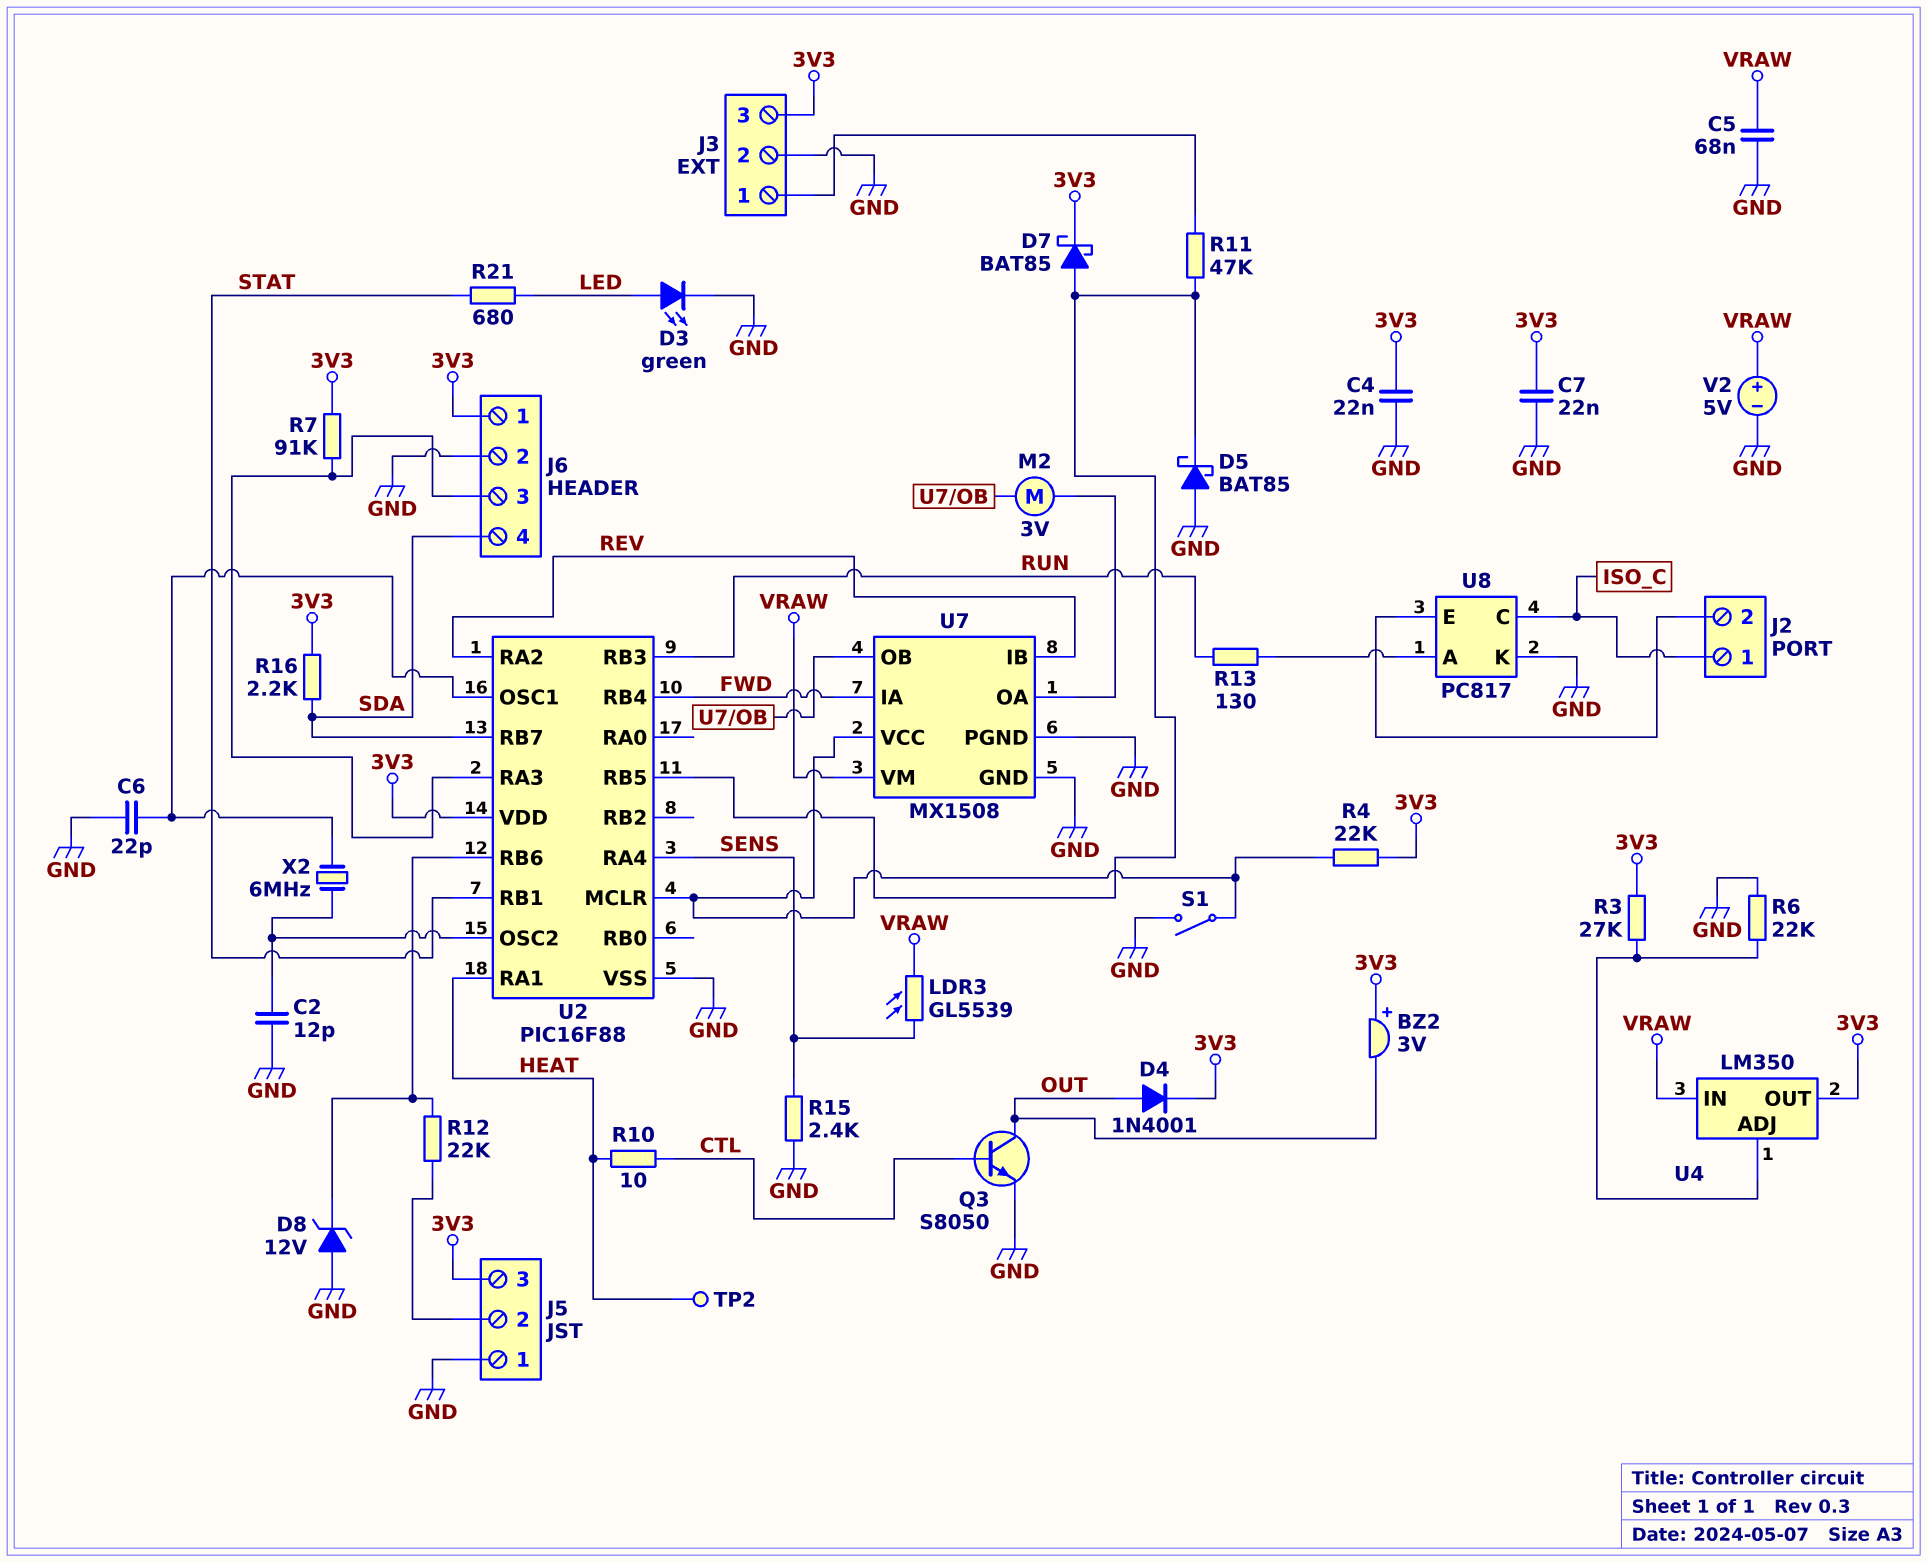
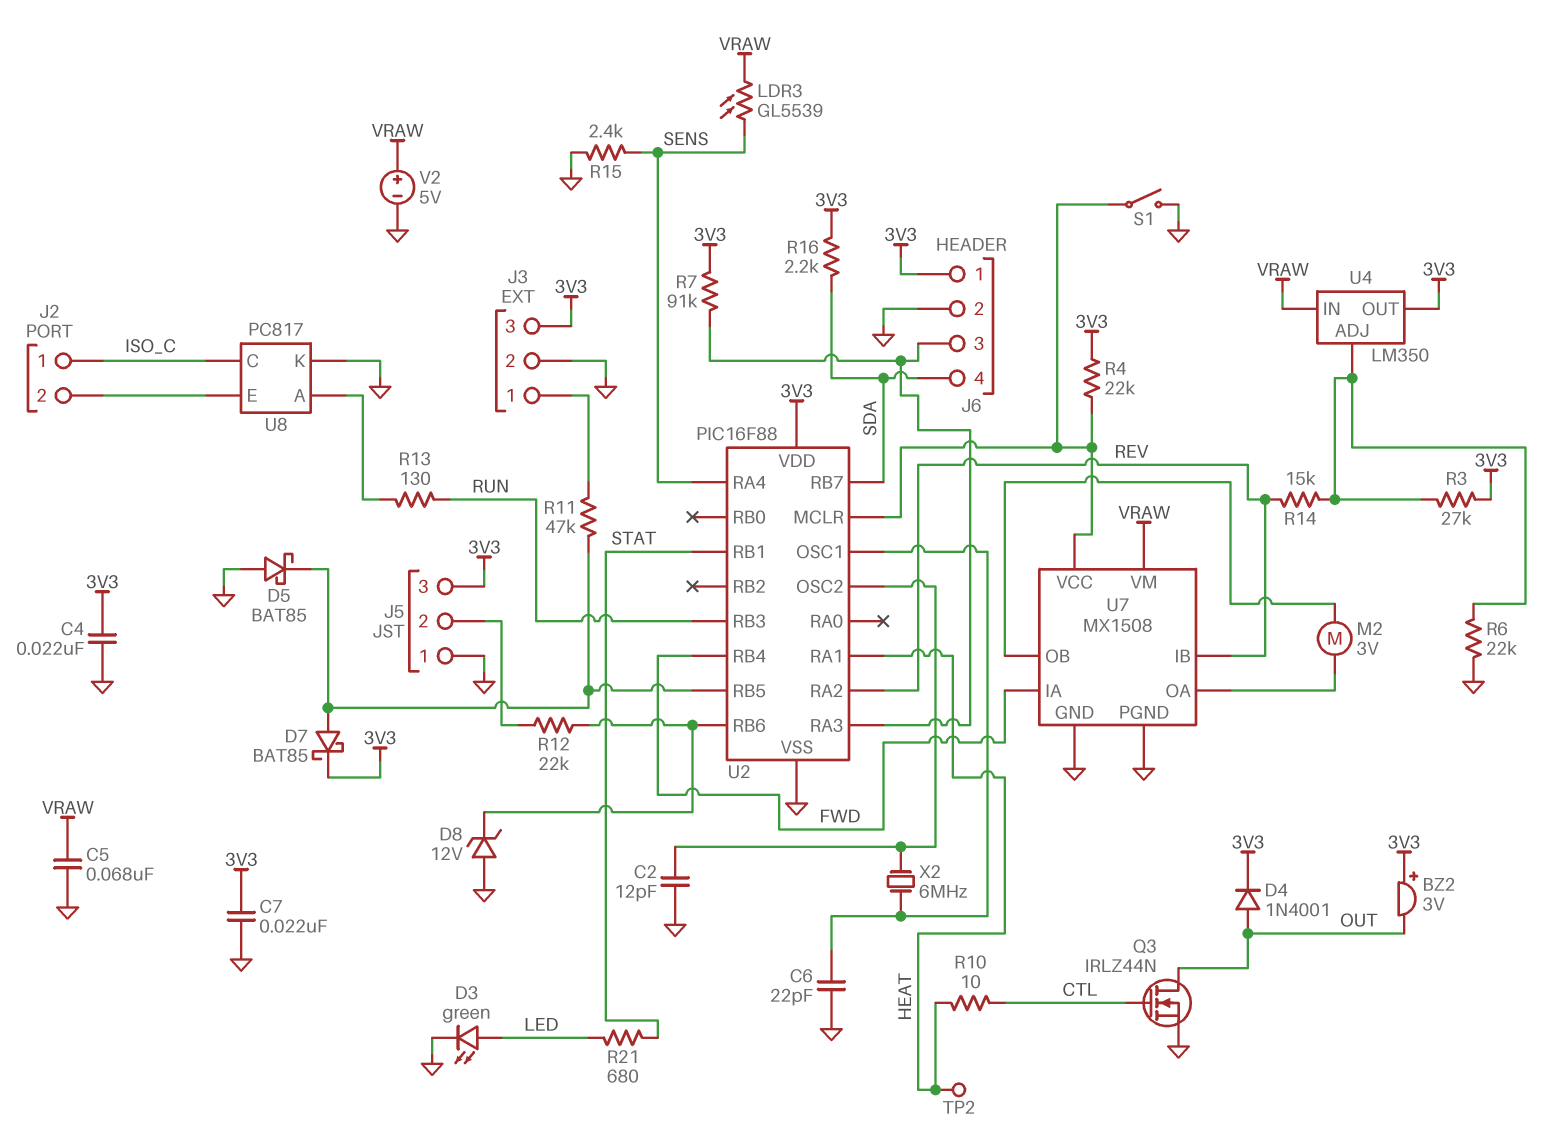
Q3: NPN S8050 (B CTL, C OUT, E GND) -> NMOS IRLZ44N (G CTL, D OUT, S GND)
R14: none -> 15k (REV, U4/ADJ)

